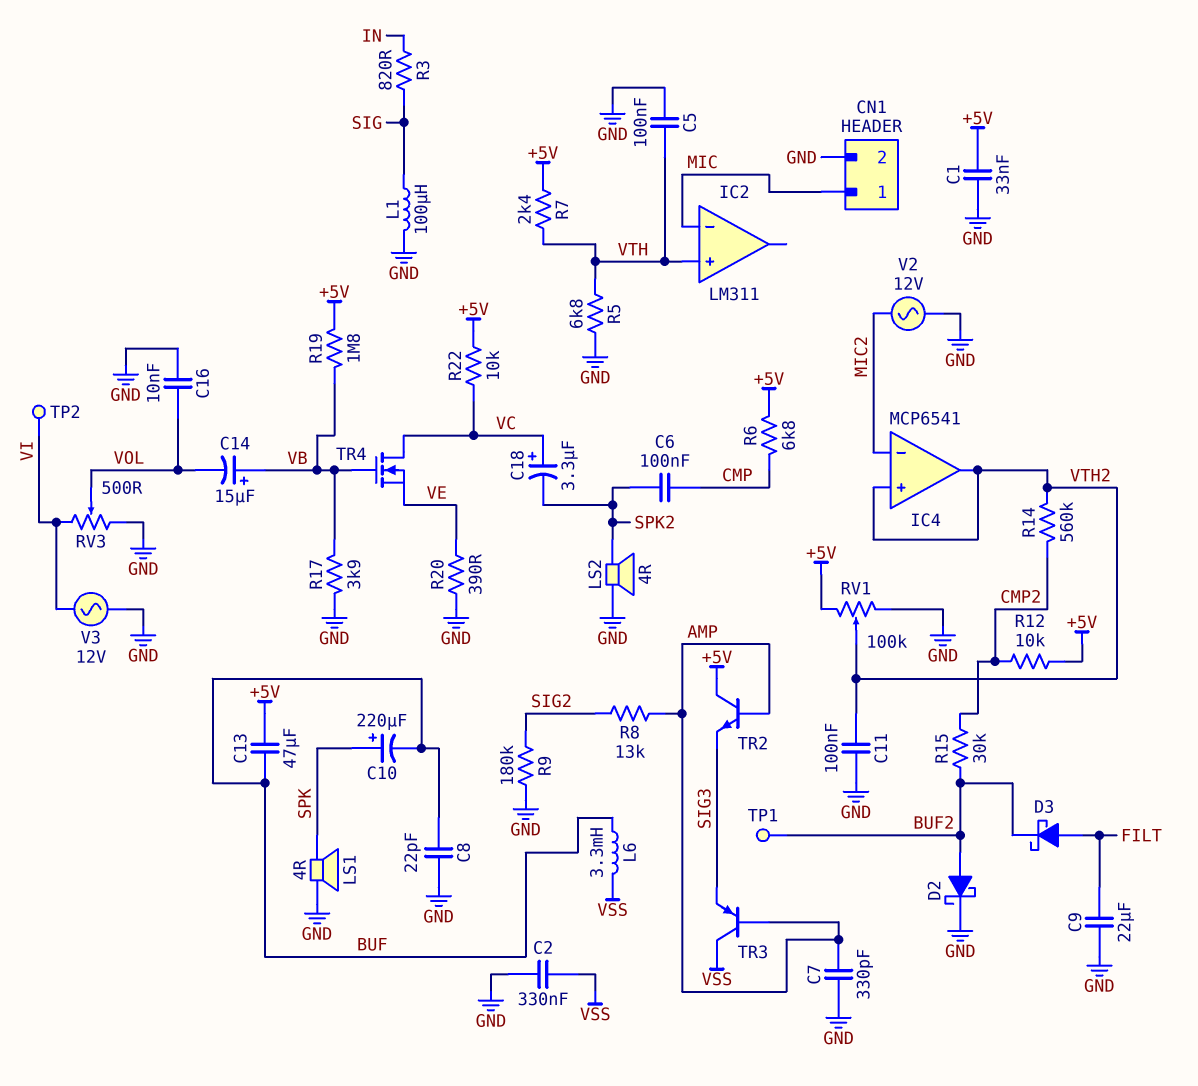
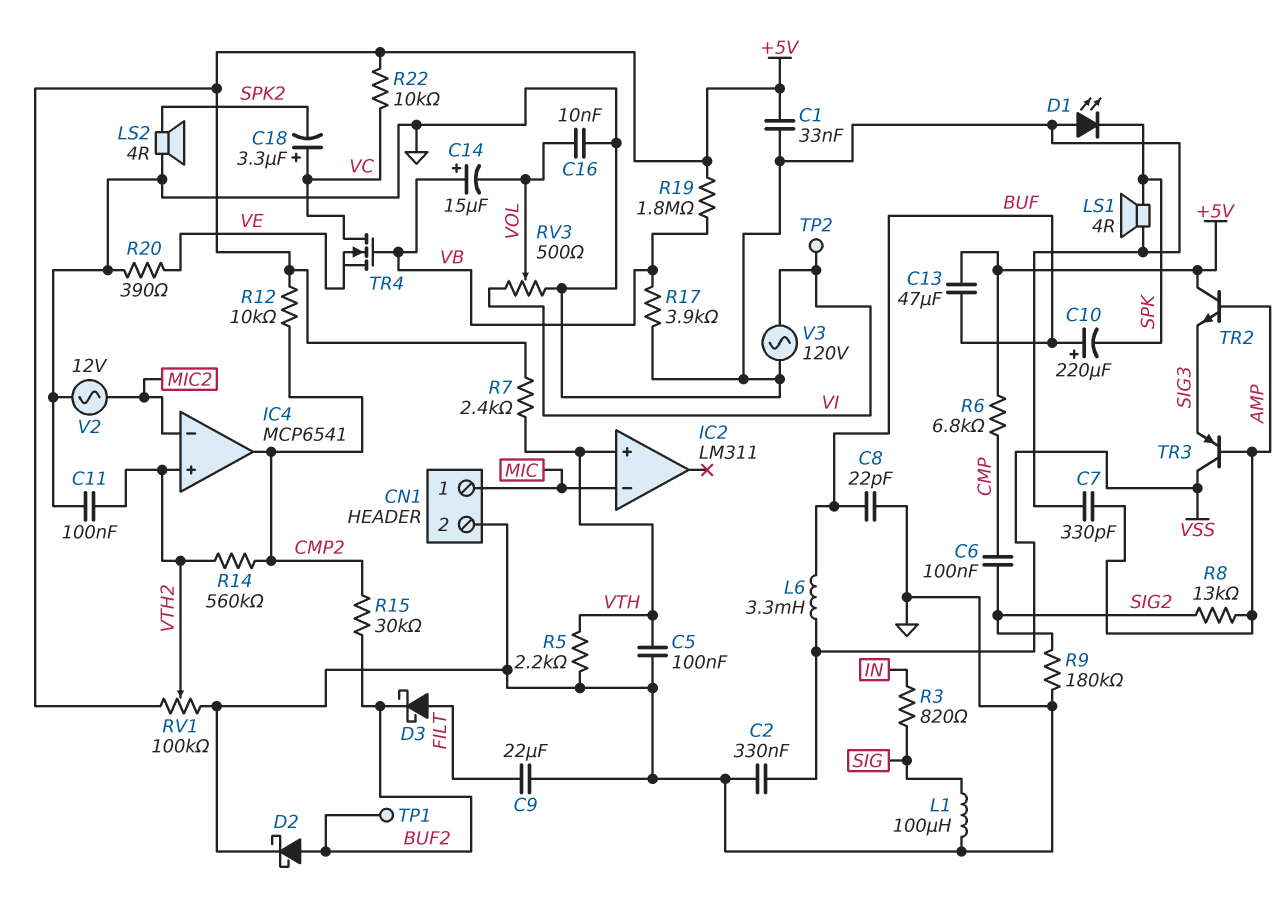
C6: 100nF (CMP, SPK2) -> 100nF (CMP, SIG2)
C10: 220uF (plus SPK, minus BUF) -> 220uF (plus BUF, minus SPK)
D1: none -> LED (A GND, K SPK)
IC4 pin out: VTH2 -> CMP2
R5: 6.8k (GND, VTH) -> 2.2k (GND, VTH)
V3: AC 12V (GND, VI) -> AC 120V (GND, VI)

